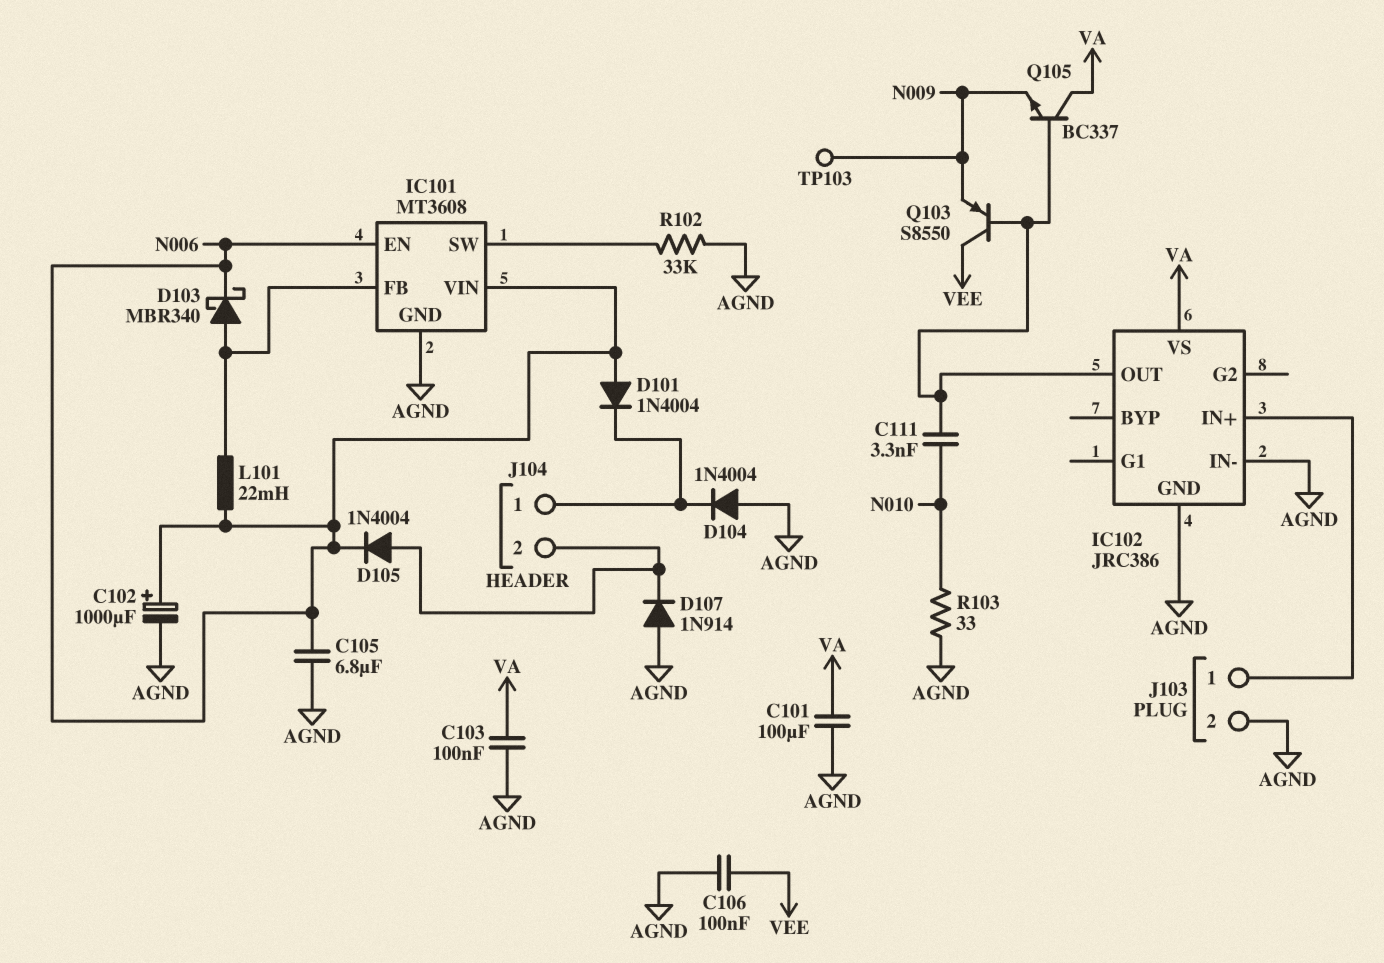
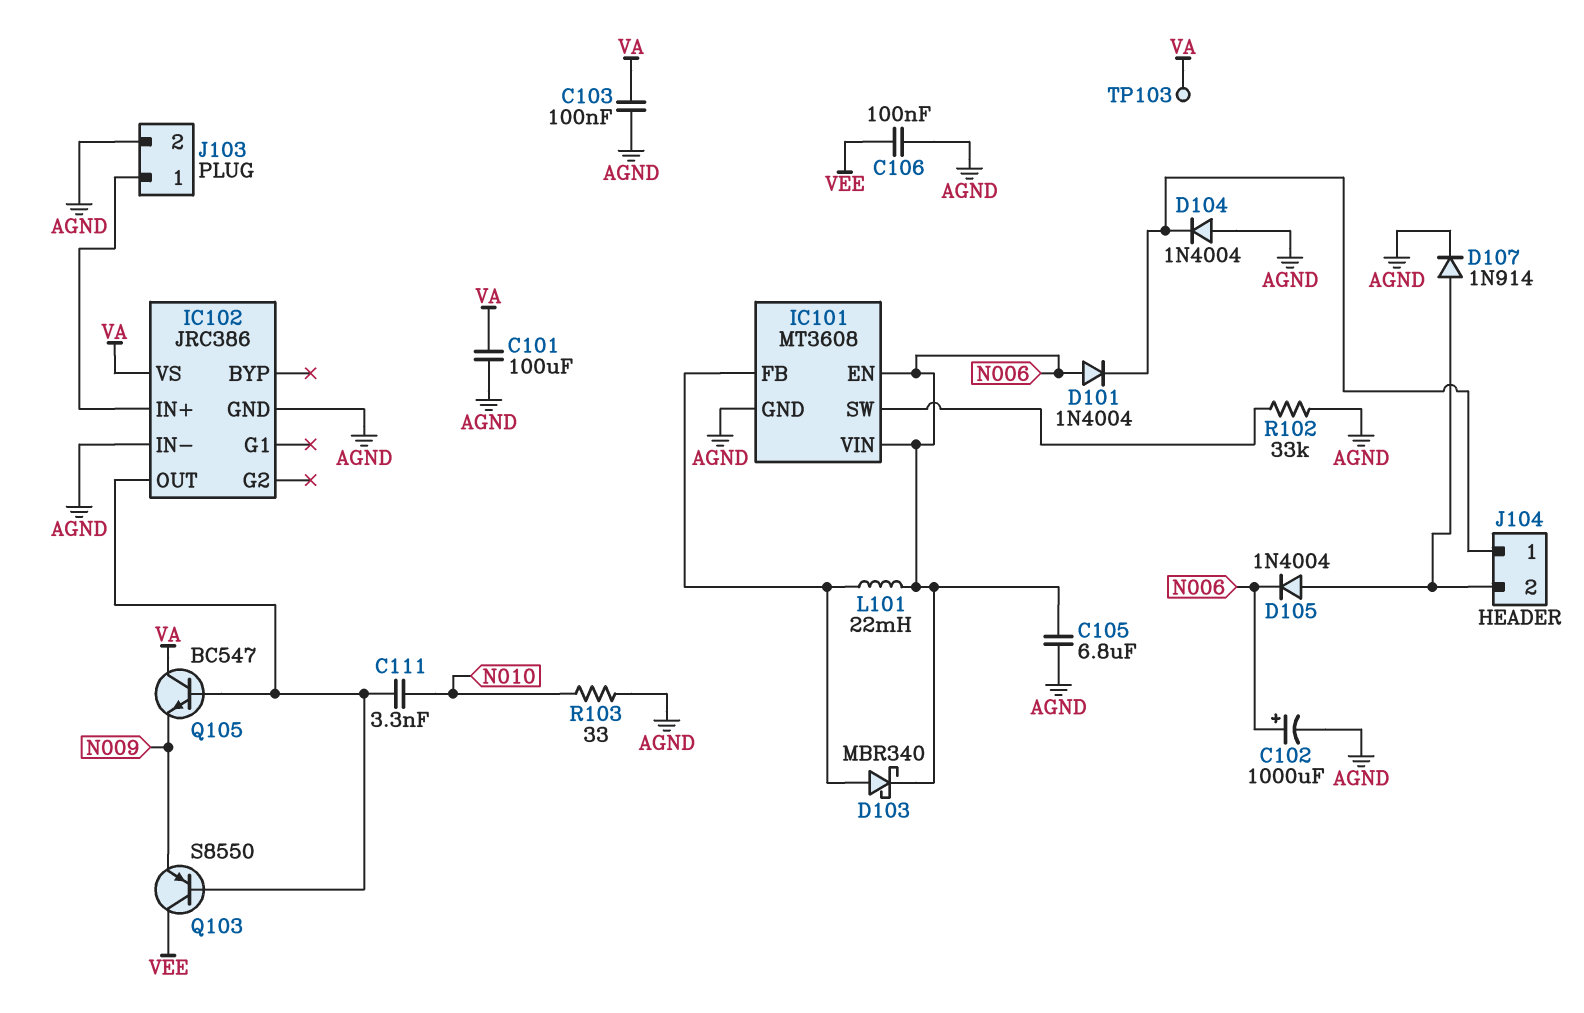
D107: diode 1N914 (A AGND, K J104/2) -> diode 1N914 (A J104/2, K AGND)
Q105: NPN BC337 (B IC102/OUT, C VA, E N009) -> NPN BC547 (B IC102/OUT, C VA, E N009)
TP103: test point (N009) -> test point (VA)

